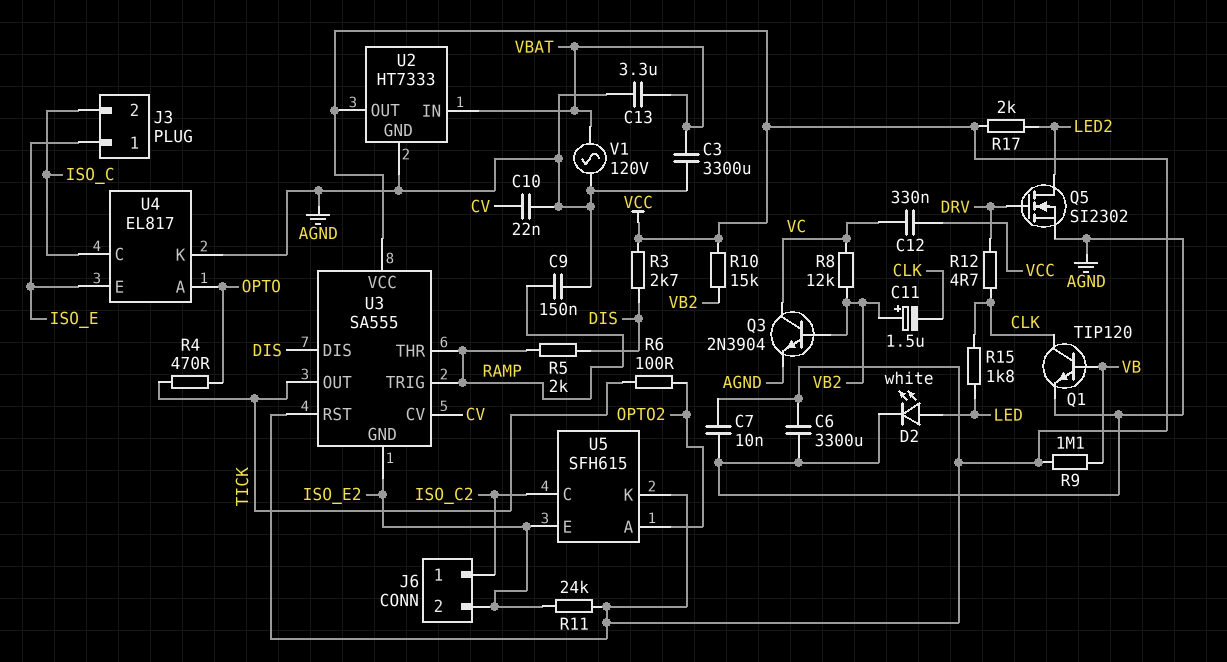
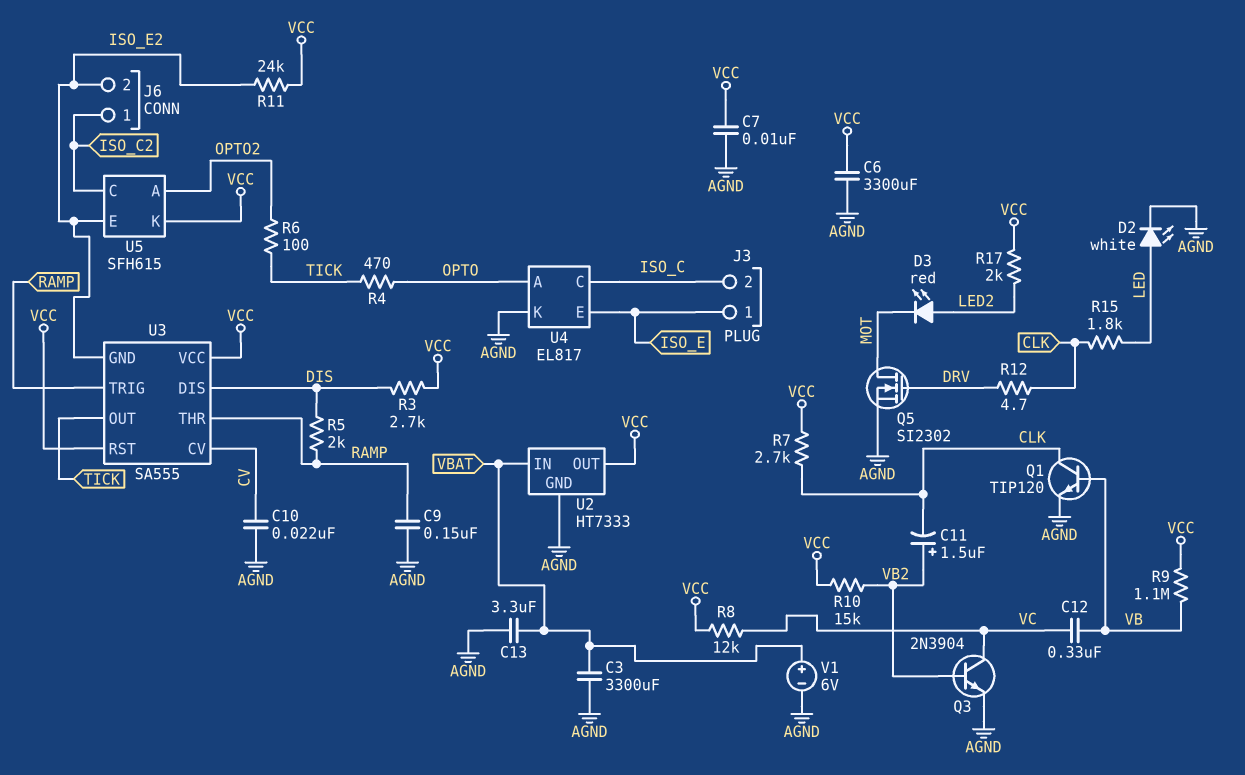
C12: 330nF (VC, VCC) -> 330nF (VB, VC)
D3: none -> LED red (A LED2, K MOT)
Q5: NMOS SI2302 (G DRV, D LED2, S AGND) -> NMOS SI2302 (G DRV, D MOT, S AGND)
R7: none -> 2.7k (CLK, VCC)
R8: 12k (VB2, VC) -> 12k (VC, VCC)
V1: AC 120V (AGND, VBAT) -> 6V (plus VBAT, minus AGND)

